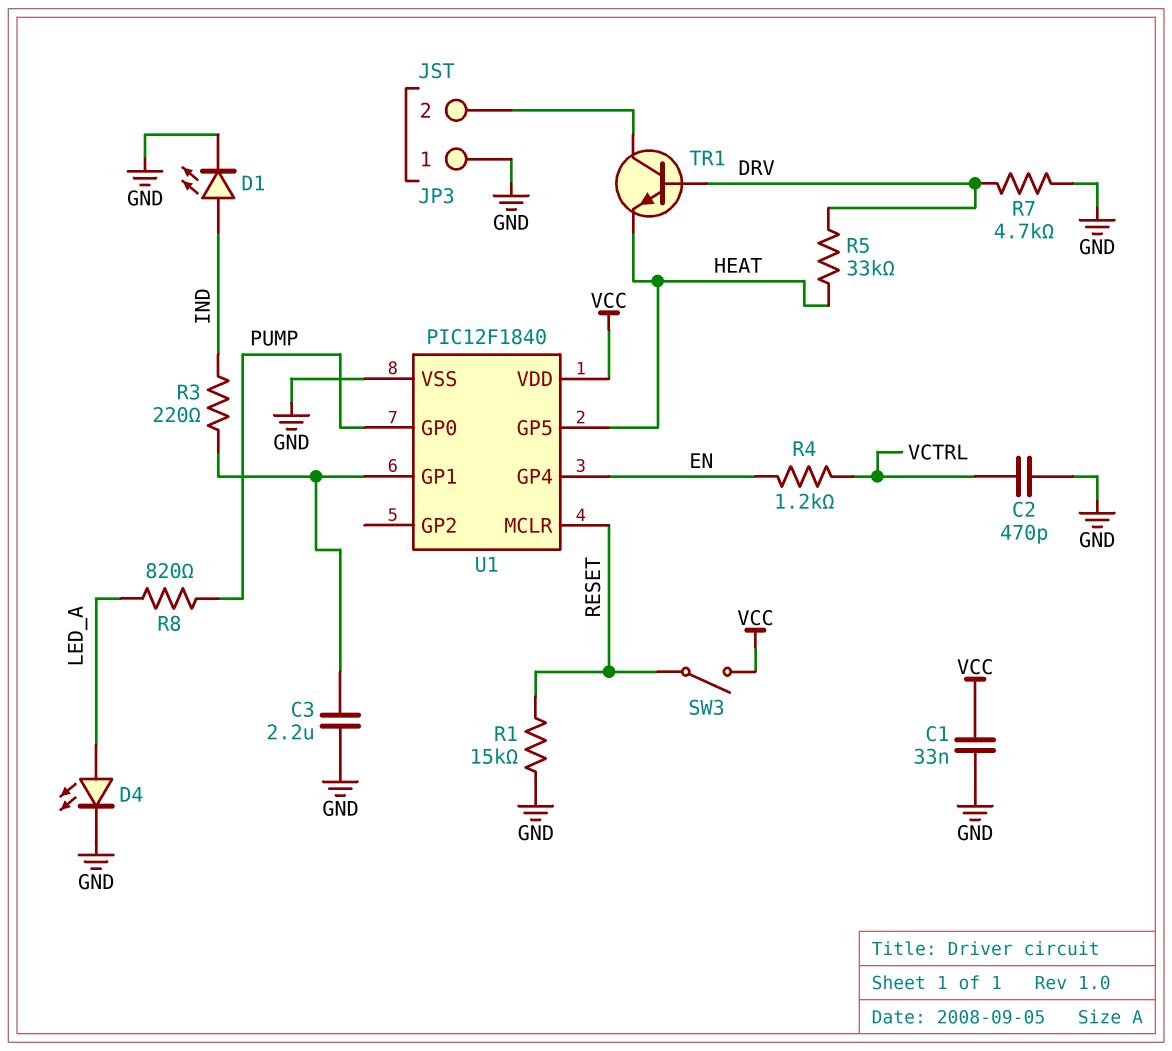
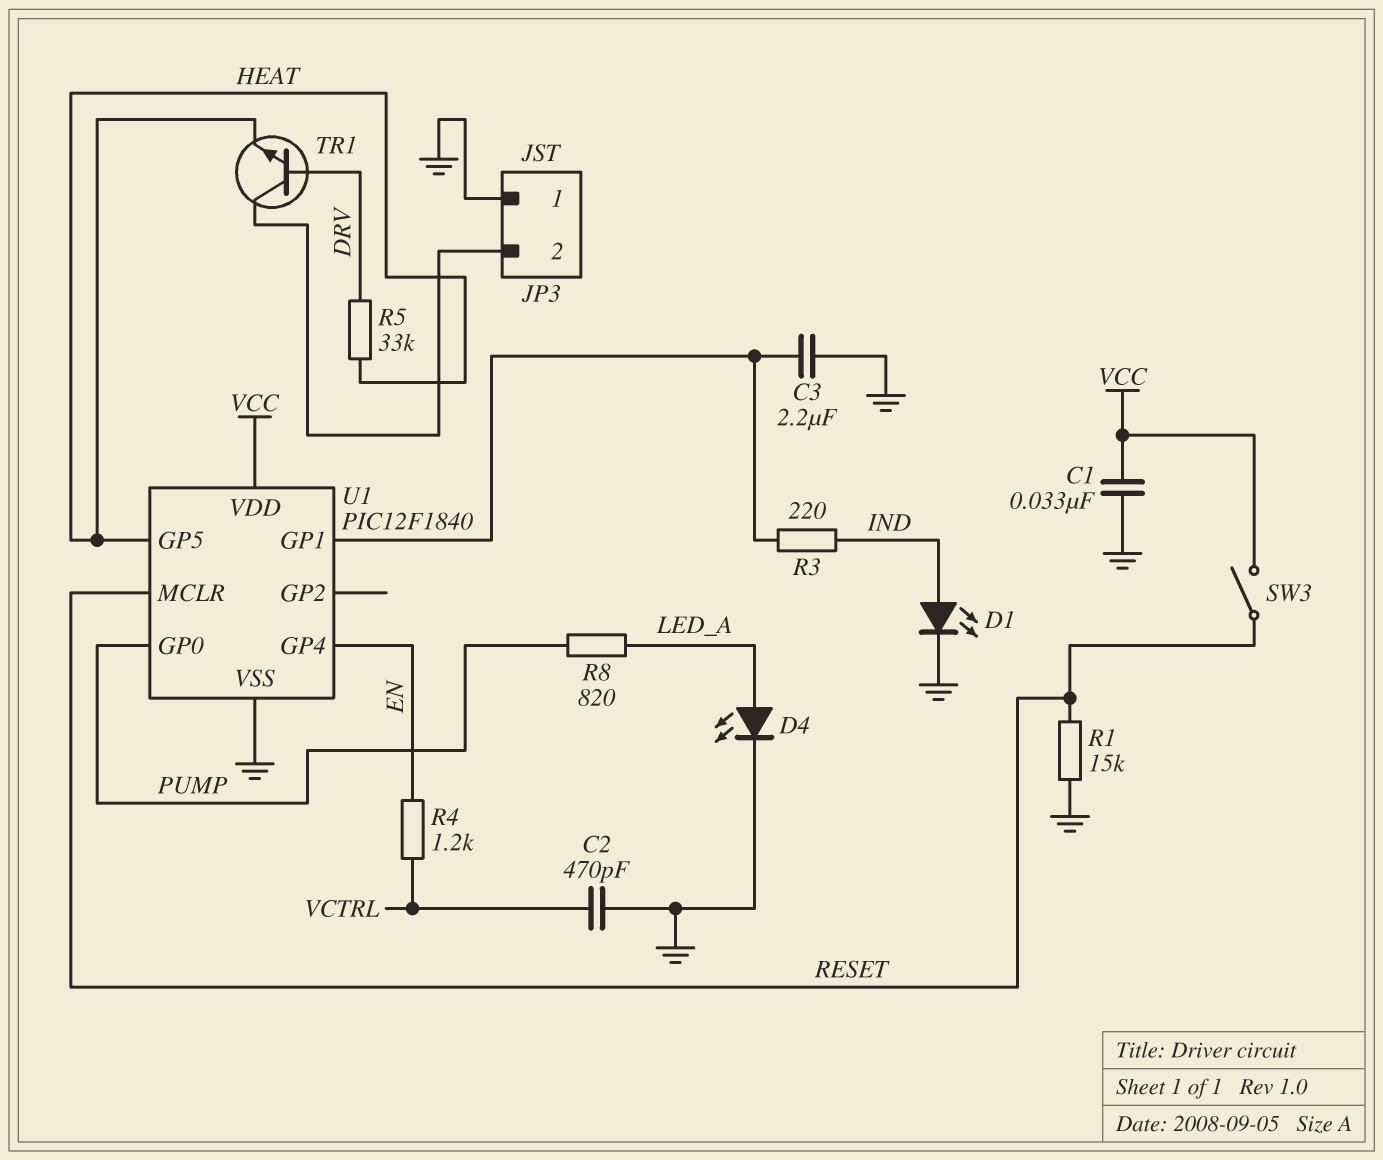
R7: 4.7k (DRV, GND) -> none

